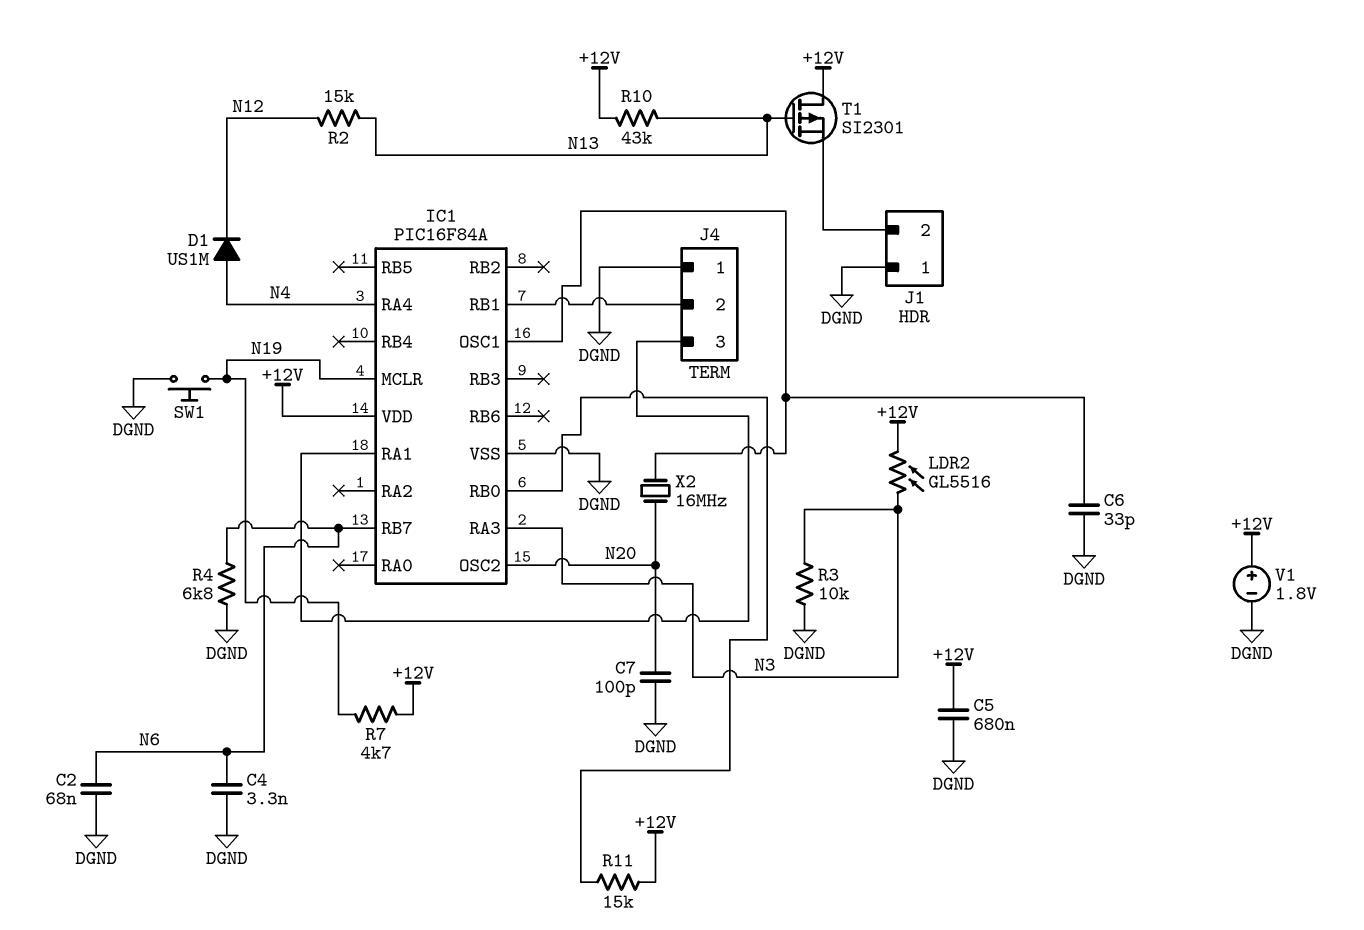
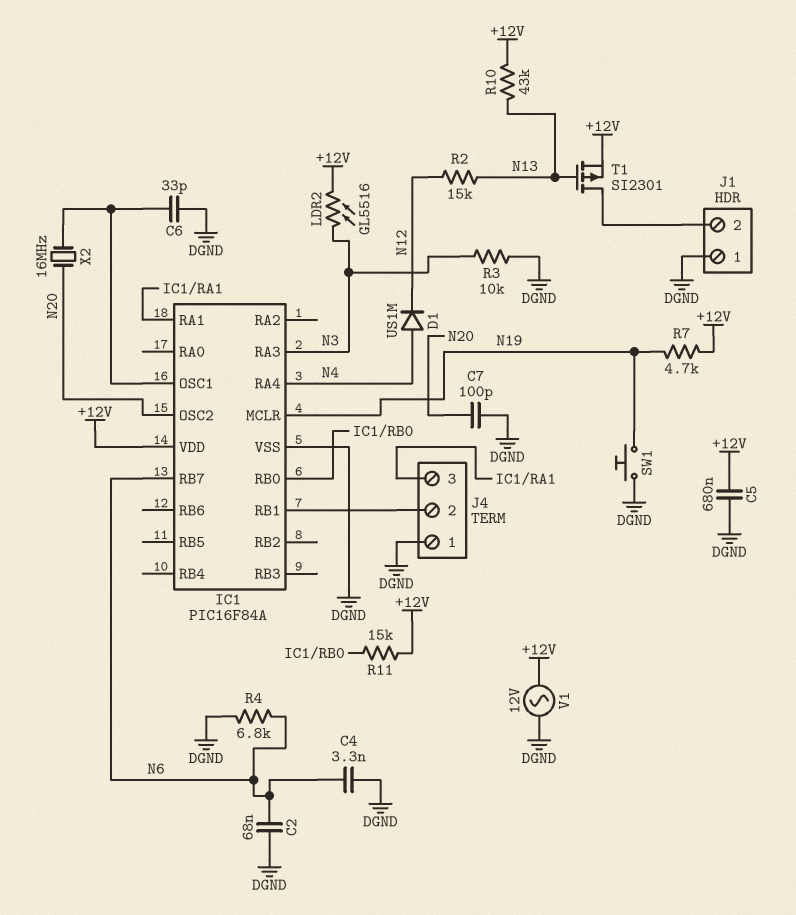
T1: PMOS SI2301 (G N13, D +12V, S J1/2) -> PMOS SI2301 (G N13, D J1/2, S +12V)
V1: 1.8V (plus +12V, minus DGND) -> AC 12V (+12V, DGND)

